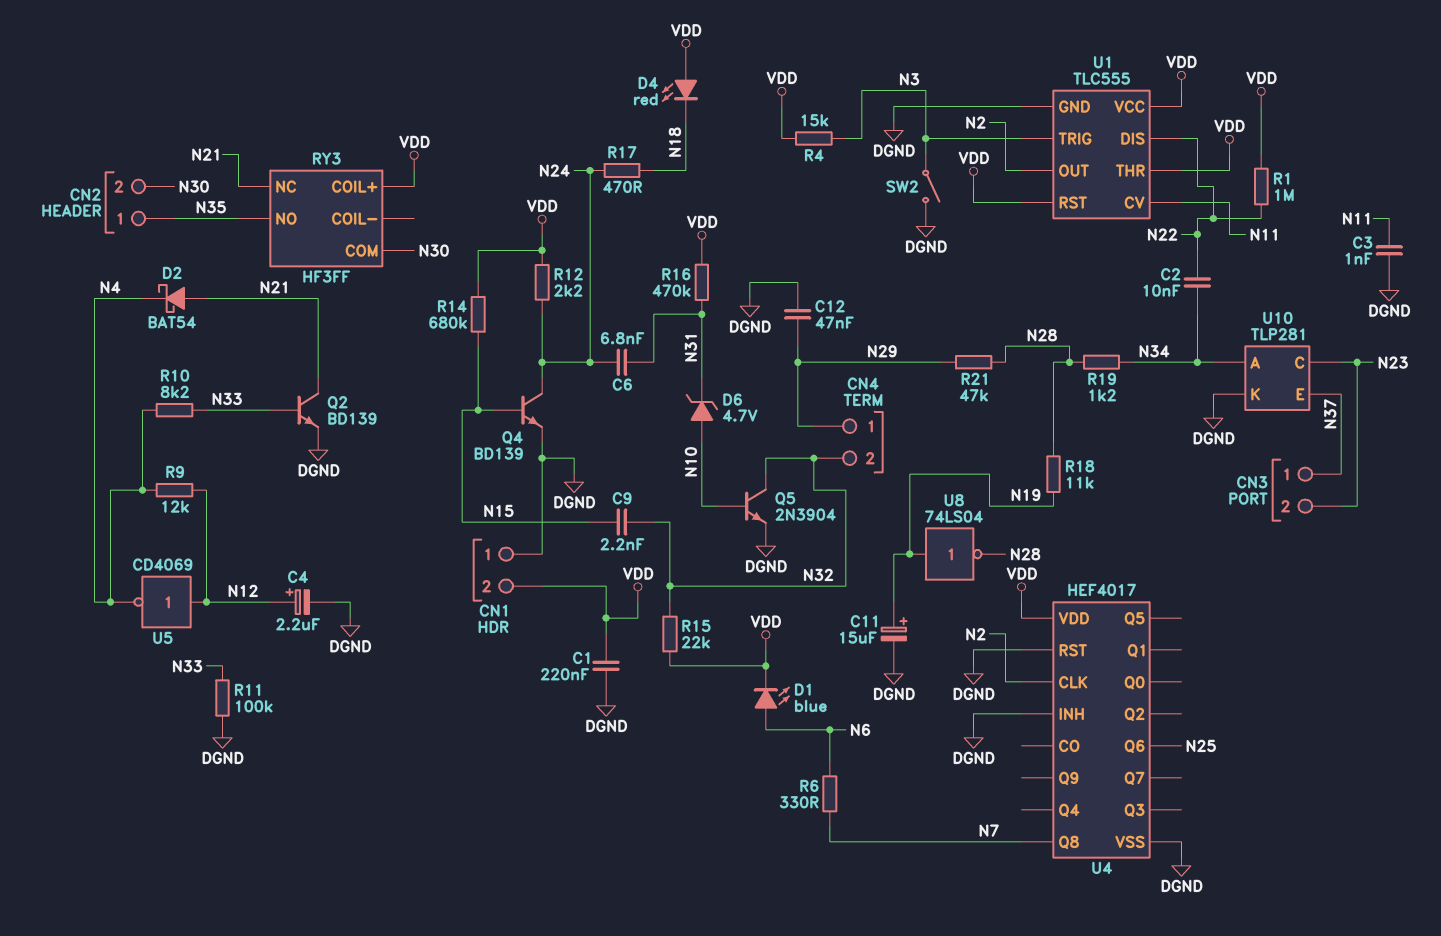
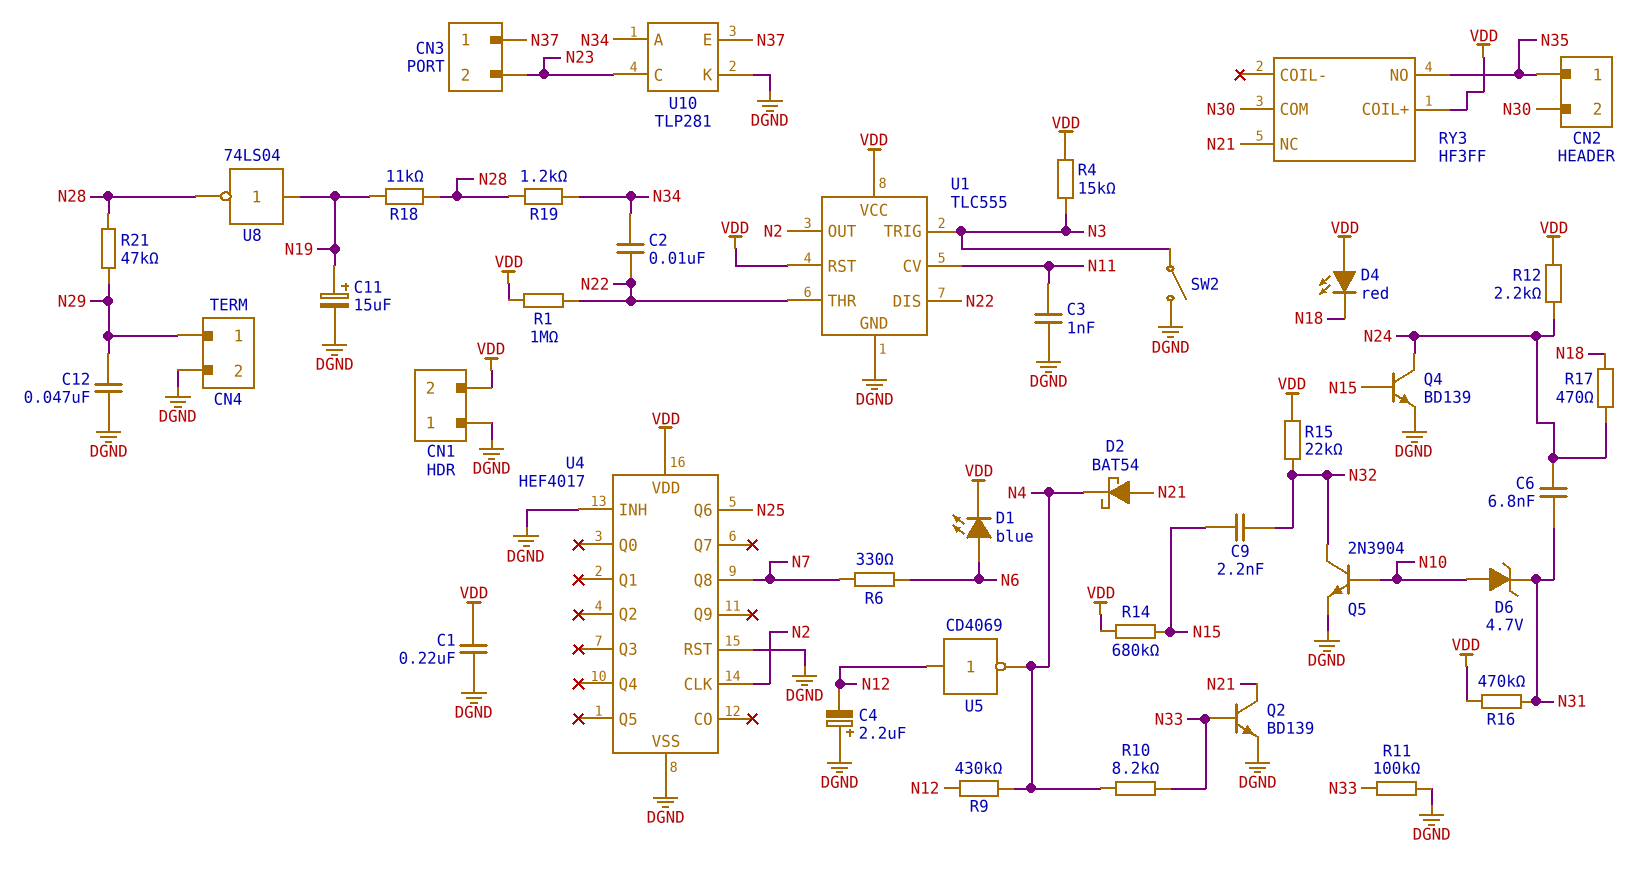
C4: 2.2uF (plus N12, minus DGND) -> 2.2uF (plus DGND, minus N12)
CN4 pin 2: N32 -> DGND
R9: 12k (N4, N12) -> 430k (N4, N12)
U1 pin THR: VDD -> N22

